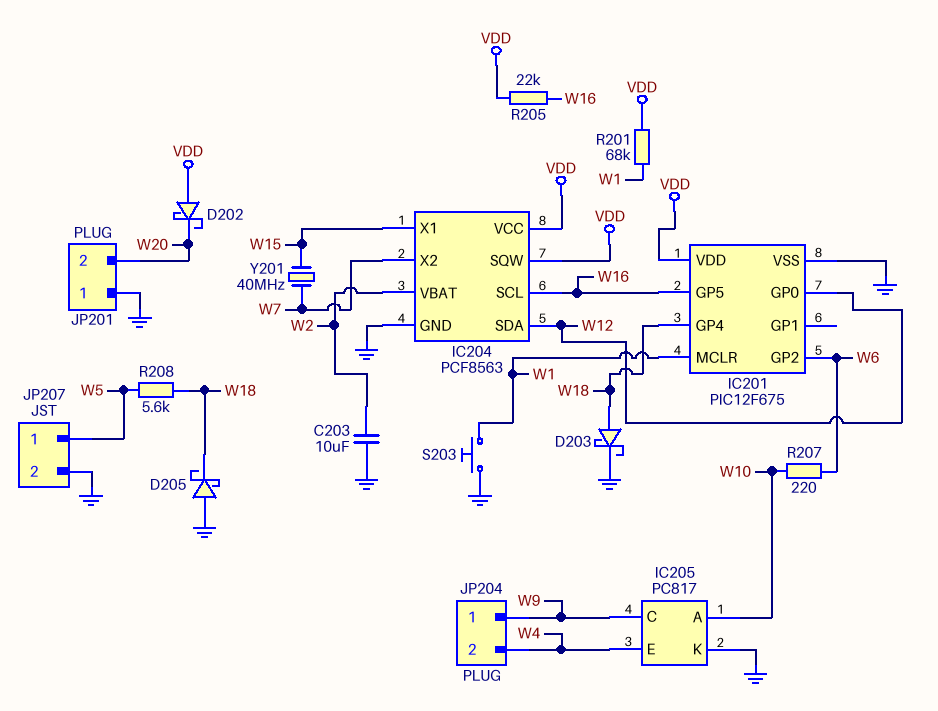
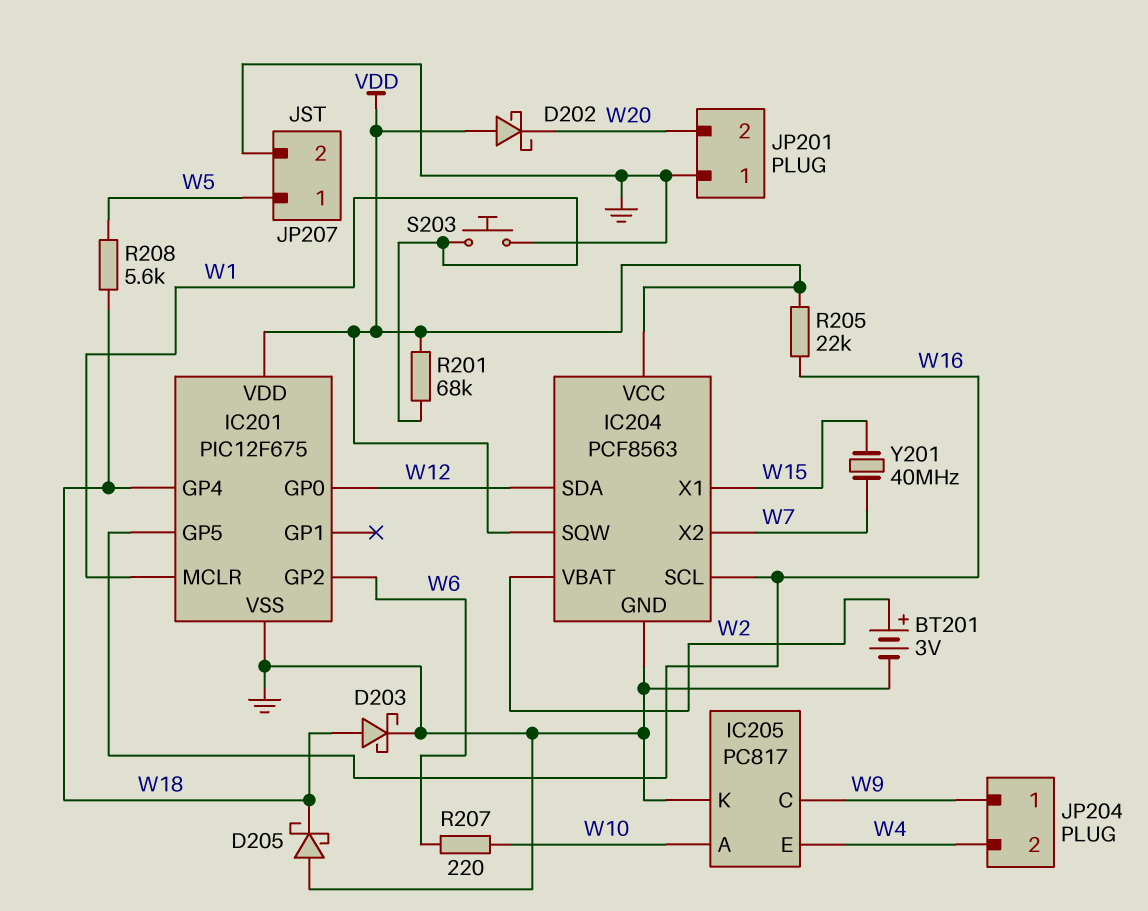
BT201: none -> 3V (plus W2, minus GND)
C203: 10uF (GND, W2) -> none

